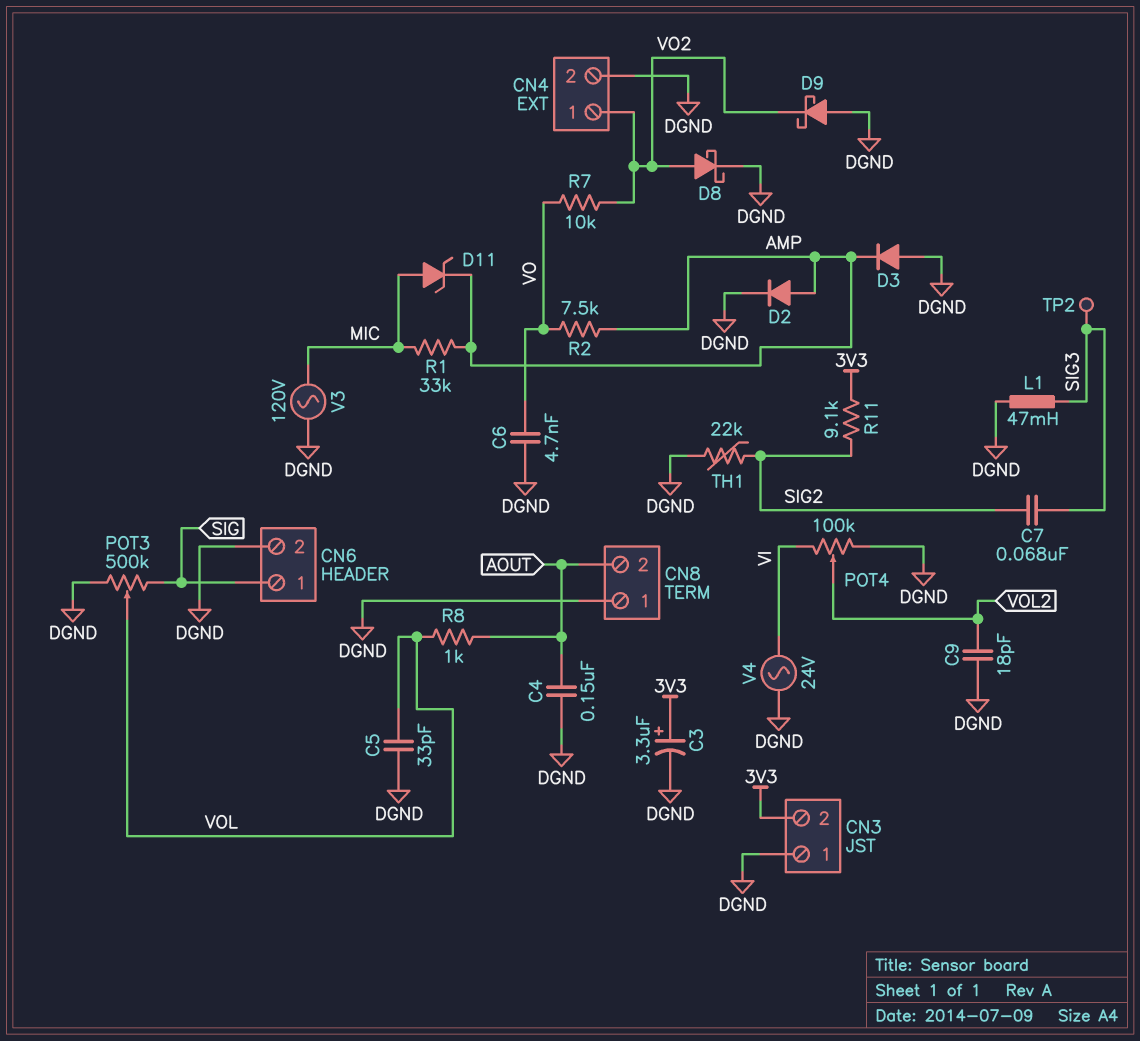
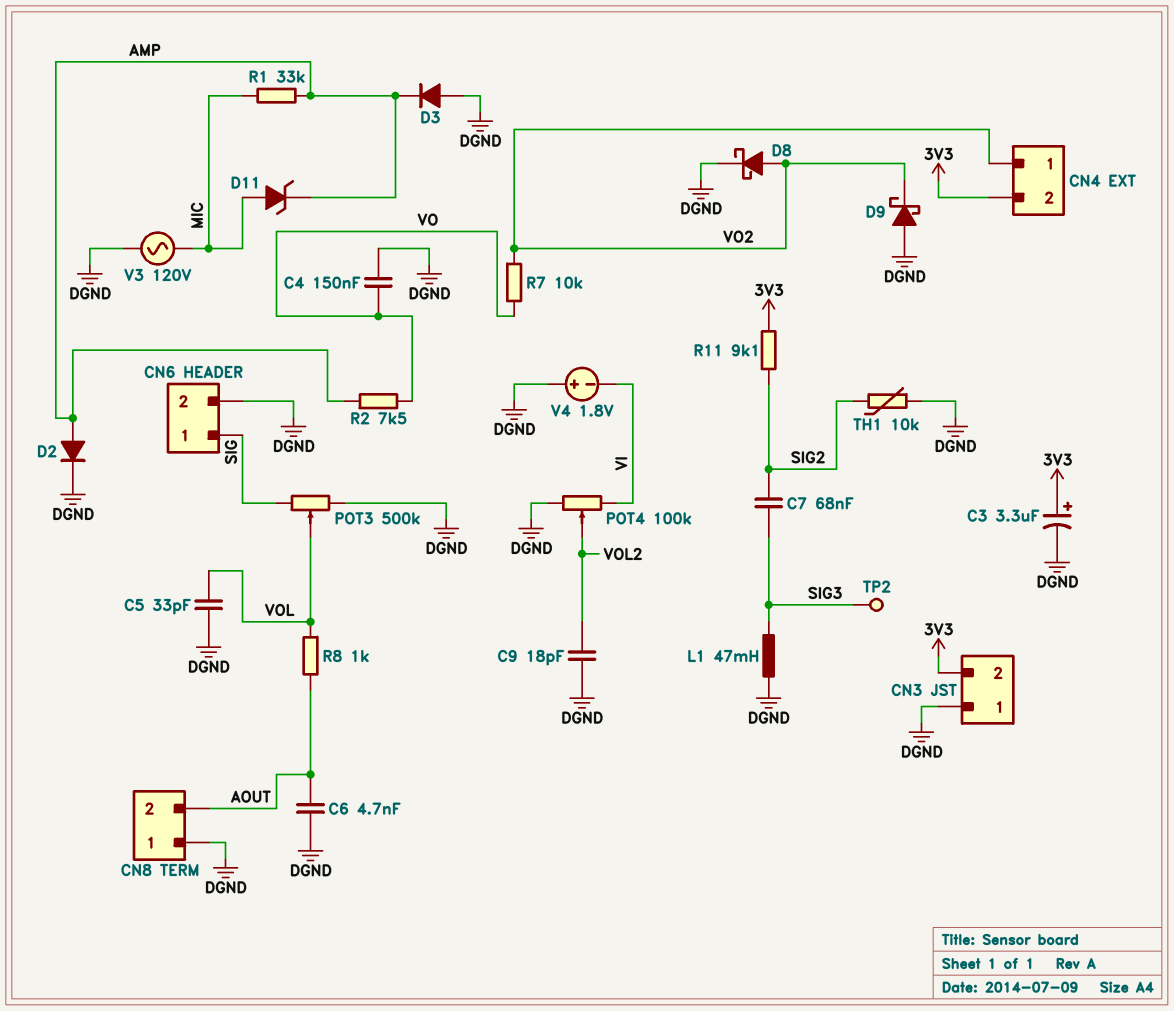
C4: 150nF (AOUT, DGND) -> 150nF (DGND, VO)
C6: 4.7nF (DGND, VO) -> 4.7nF (AOUT, DGND)
CN4 pin 2: DGND -> 3V3
TH1: 22k (DGND, SIG2) -> 10k (DGND, SIG2)
V4: AC 24V (DGND, VI) -> 1.8V (plus DGND, minus VI)

